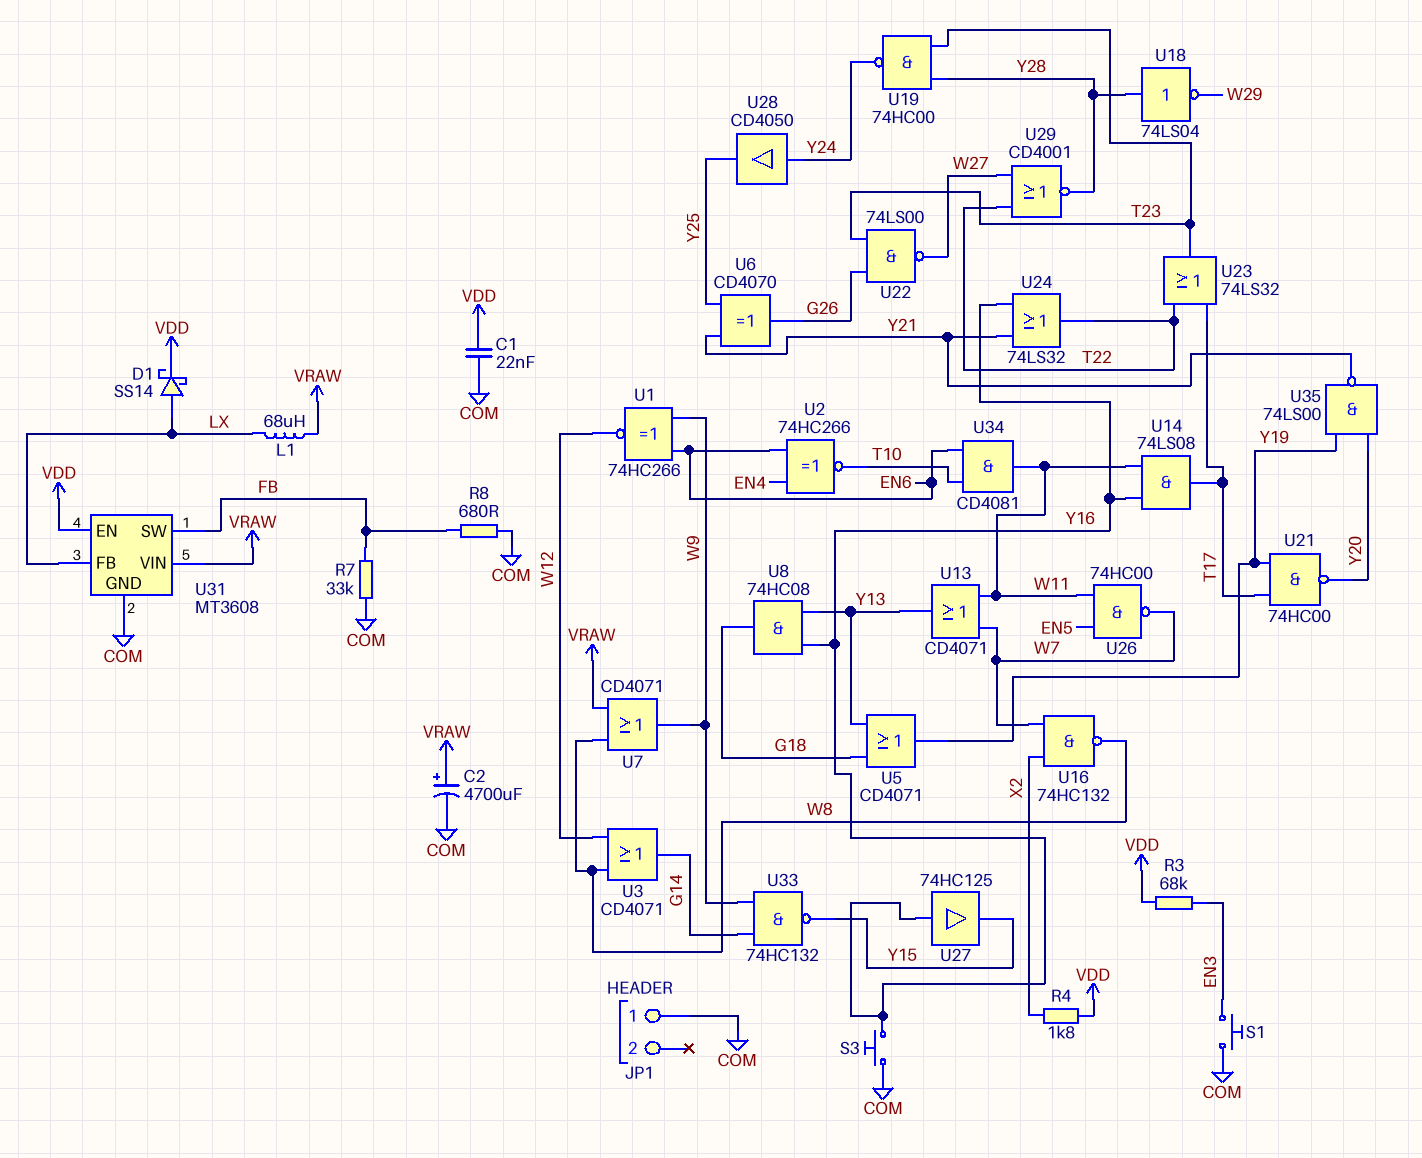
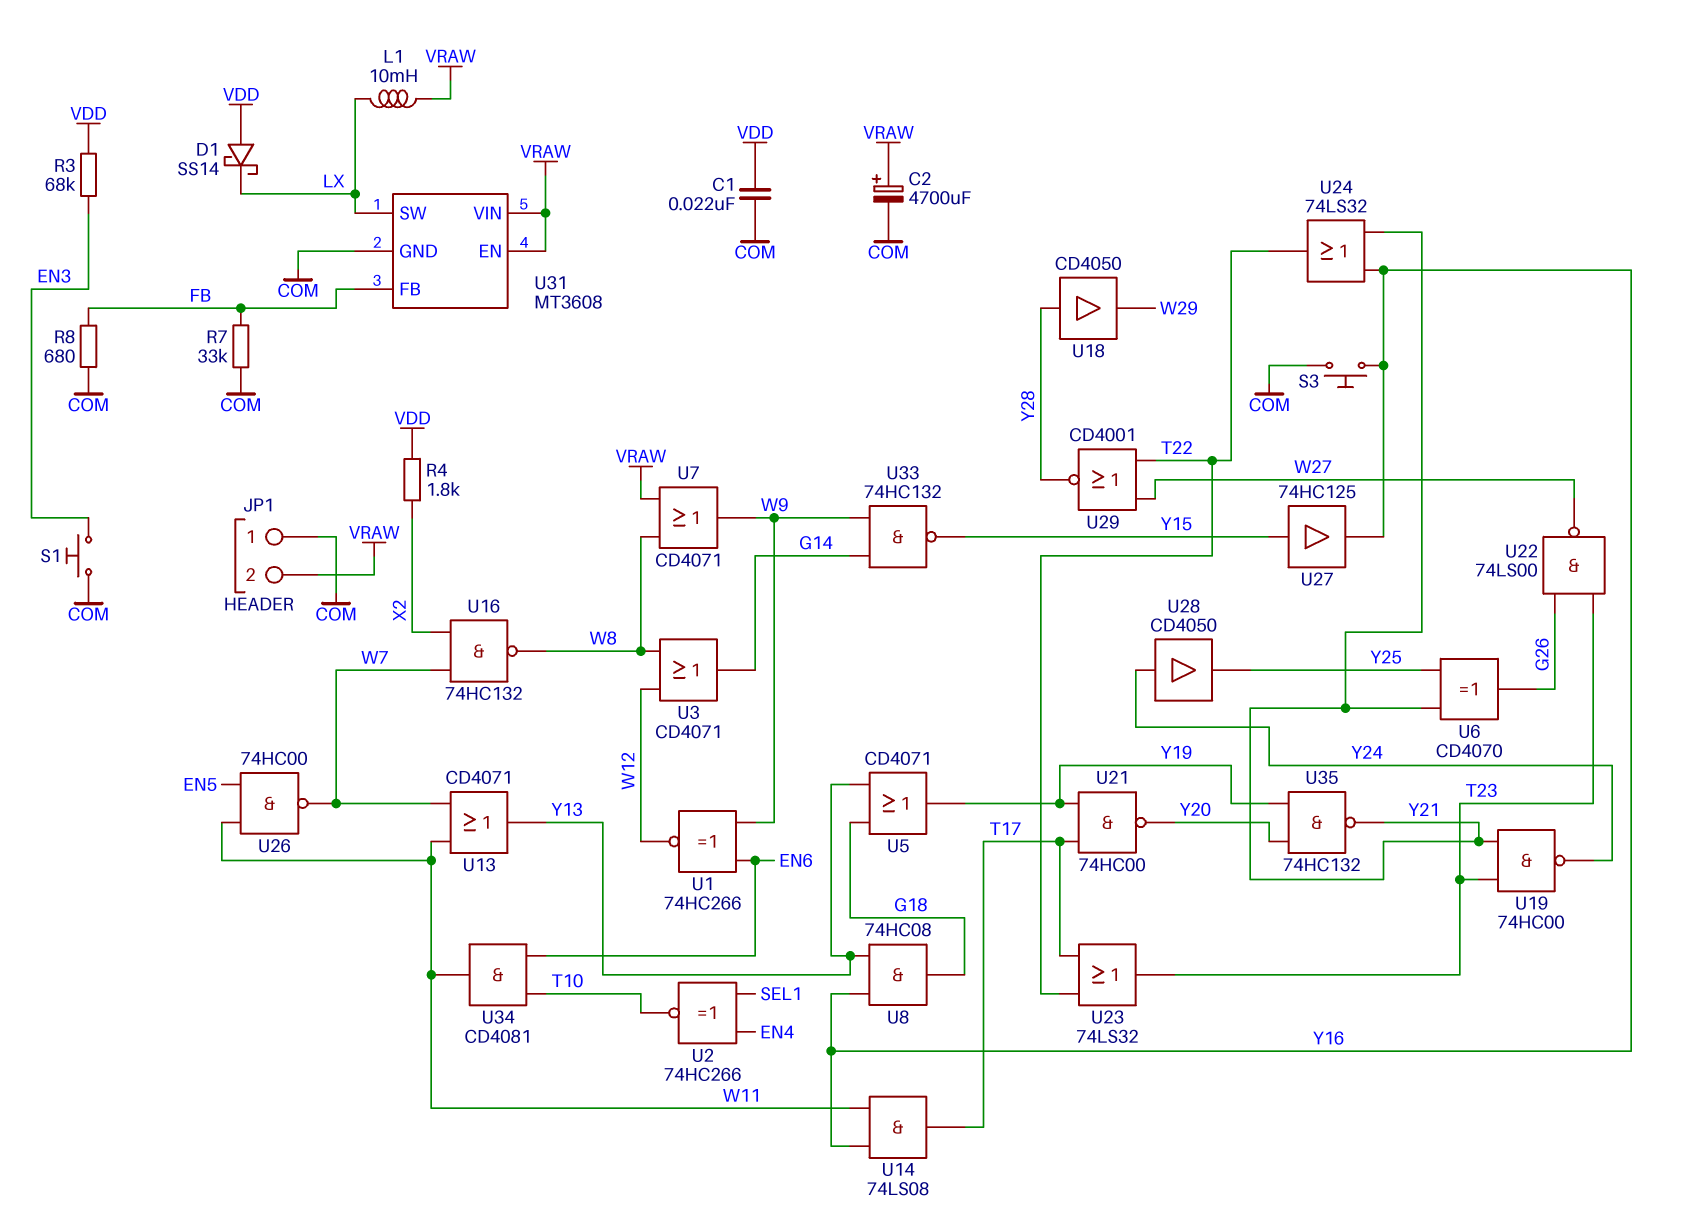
D1: schottky SS14 (A LX, K VDD) -> schottky SS14 (A VDD, K LX)
JP1 pin 2: none -> VRAW
L1: 68uH (LX, VRAW) -> 10mH (LX, VRAW)
U2: XNOR 74HC266 (in EN4, in EN6, out T10) -> XNOR 74HC266 (in EN4, in SEL1, out T10)
U18: NOT 74LS04 (in Y28, out W29) -> buffer CD4050 (in Y28, out W29)
U19: NAND 74HC00 (in T23, in Y28, out Y24) -> NAND 74HC00 (in T23, in Y21, out Y24)
U27: buffer 74HC125 (in Y16, out Y15) -> buffer 74HC125 (in Y15, out Y16)
U31 pin EN: VDD -> VRAW
U31 pin FB: LX -> FB
U31 pin SW: FB -> LX
U35: NAND 74LS00 (in Y19, in Y20, out Y21) -> NAND 74HC132 (in Y19, in Y20, out Y21)

